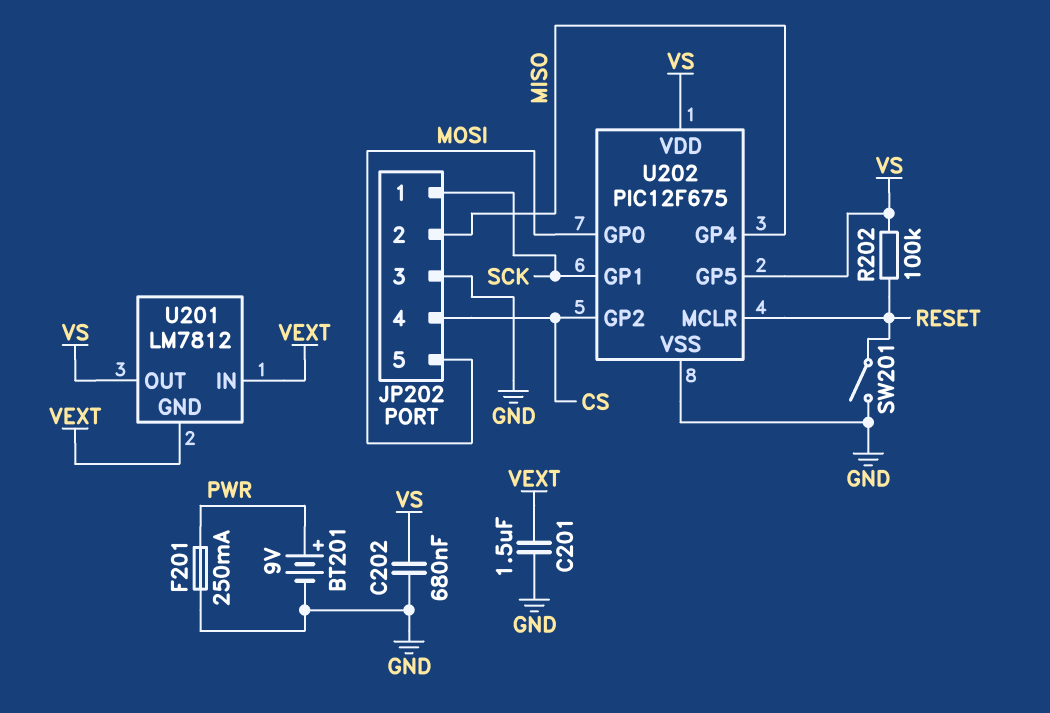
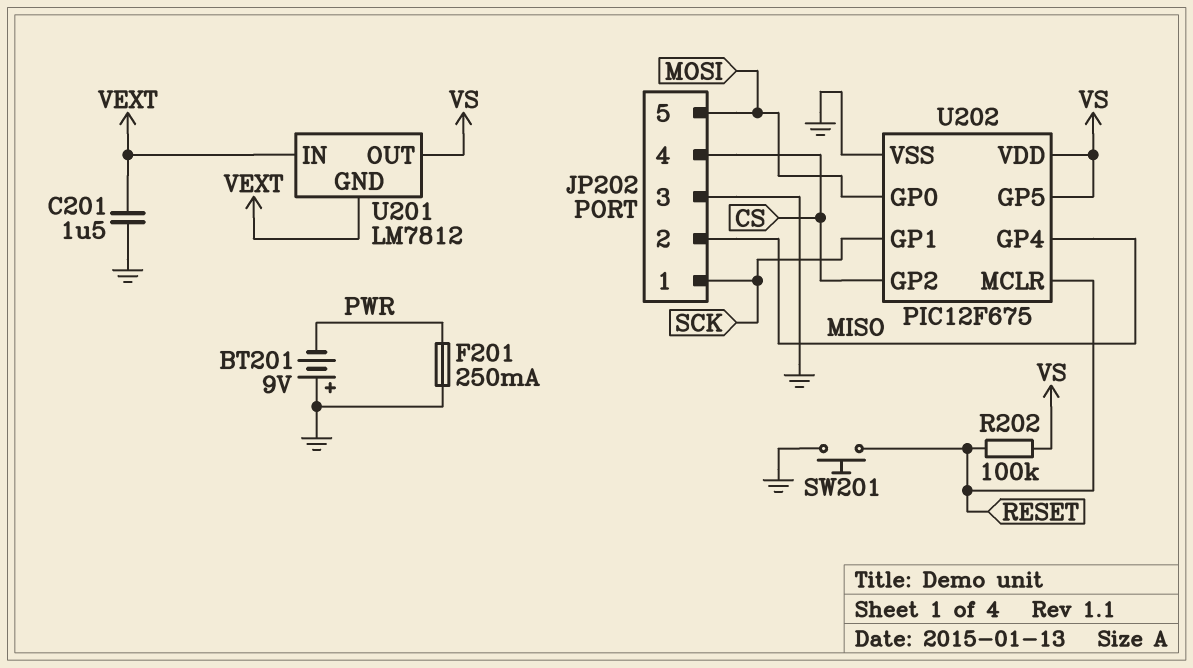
BT201: 9V (plus PWR, minus GND) -> 9V (plus GND, minus PWR)
C202: 680nF (GND, VS) -> none
SW201: switch (GND, RESET) -> button (GND, RESET)

